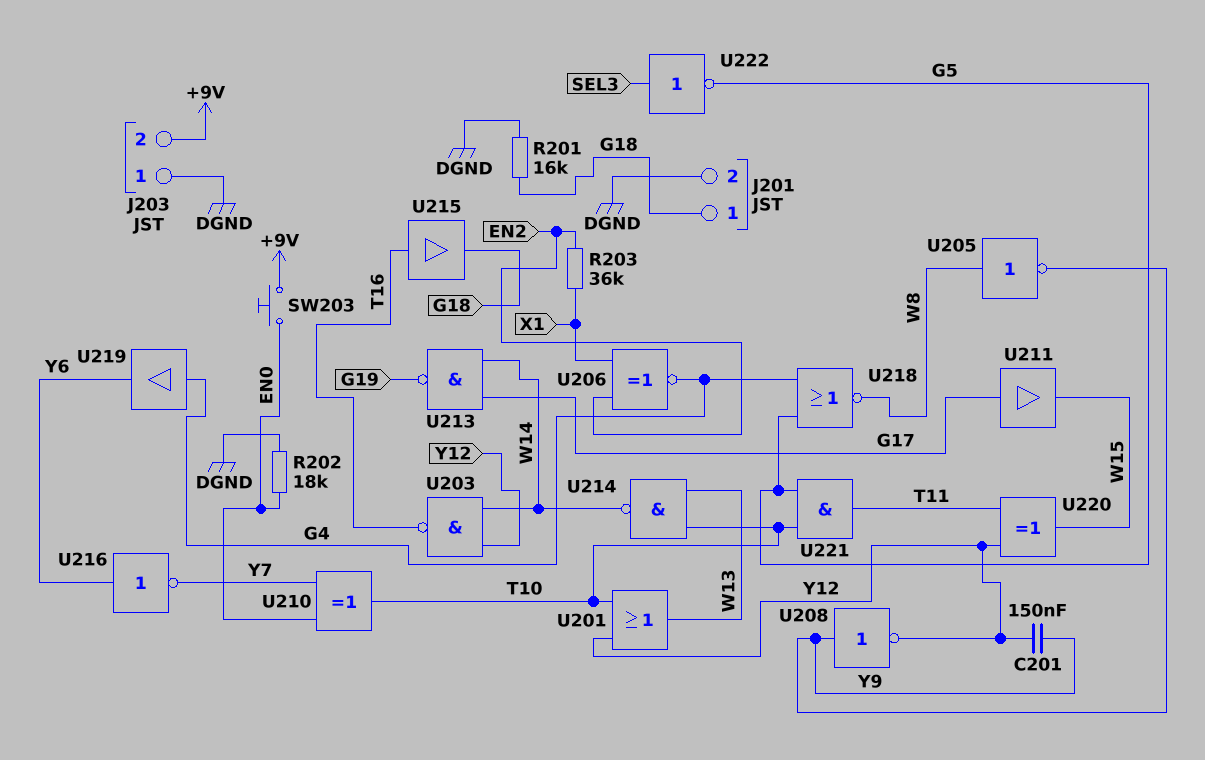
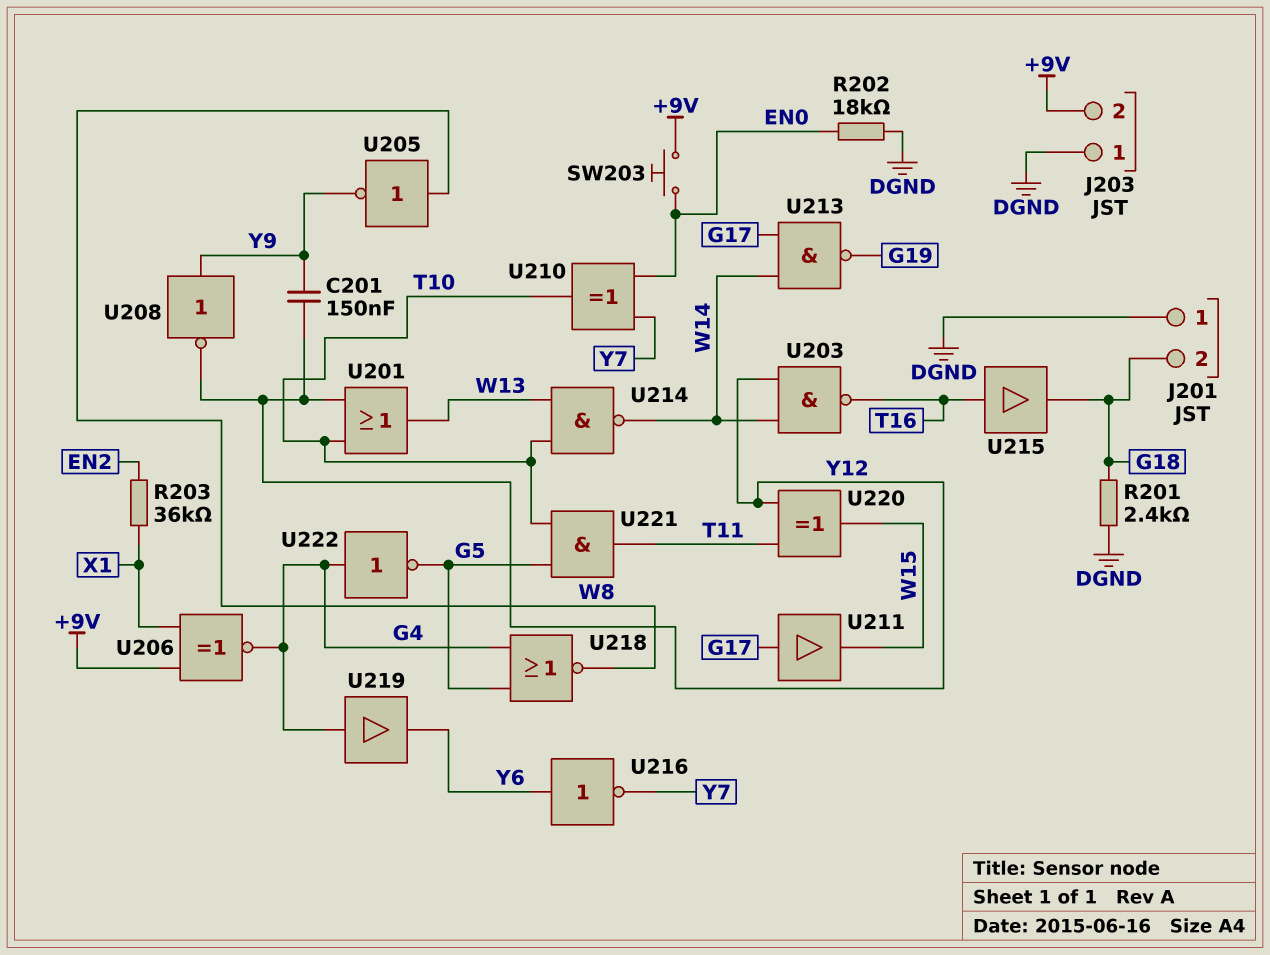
J201 pin 1: G18 -> DGND
J201 pin 2: DGND -> G18
R201: 16k (DGND, G18) -> 2.4k (DGND, G18)
U206: XNOR (in EN2, in X1, out G4) -> XNOR (in +9V, in X1, out G4)
U222: NOT (in SEL3, out G5) -> NOT (in G4, out G5)

